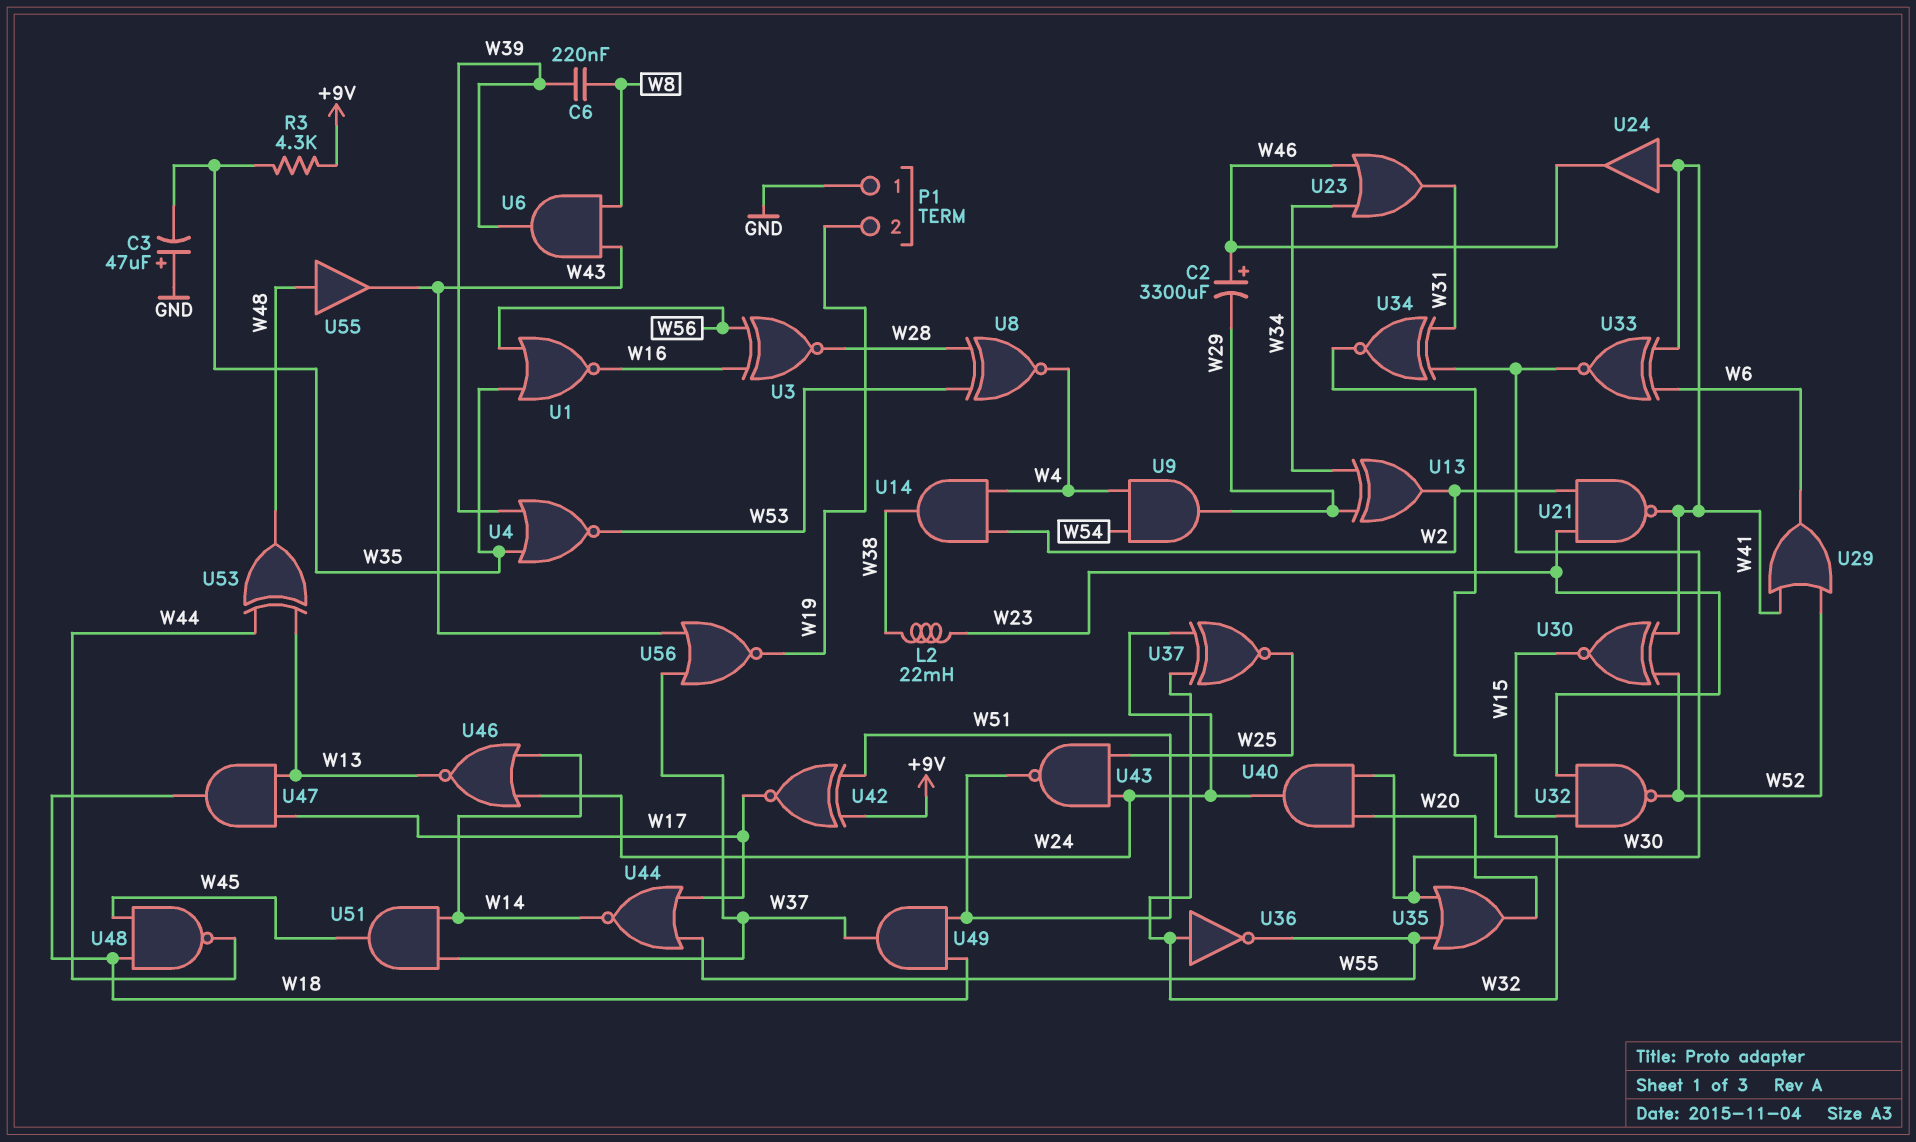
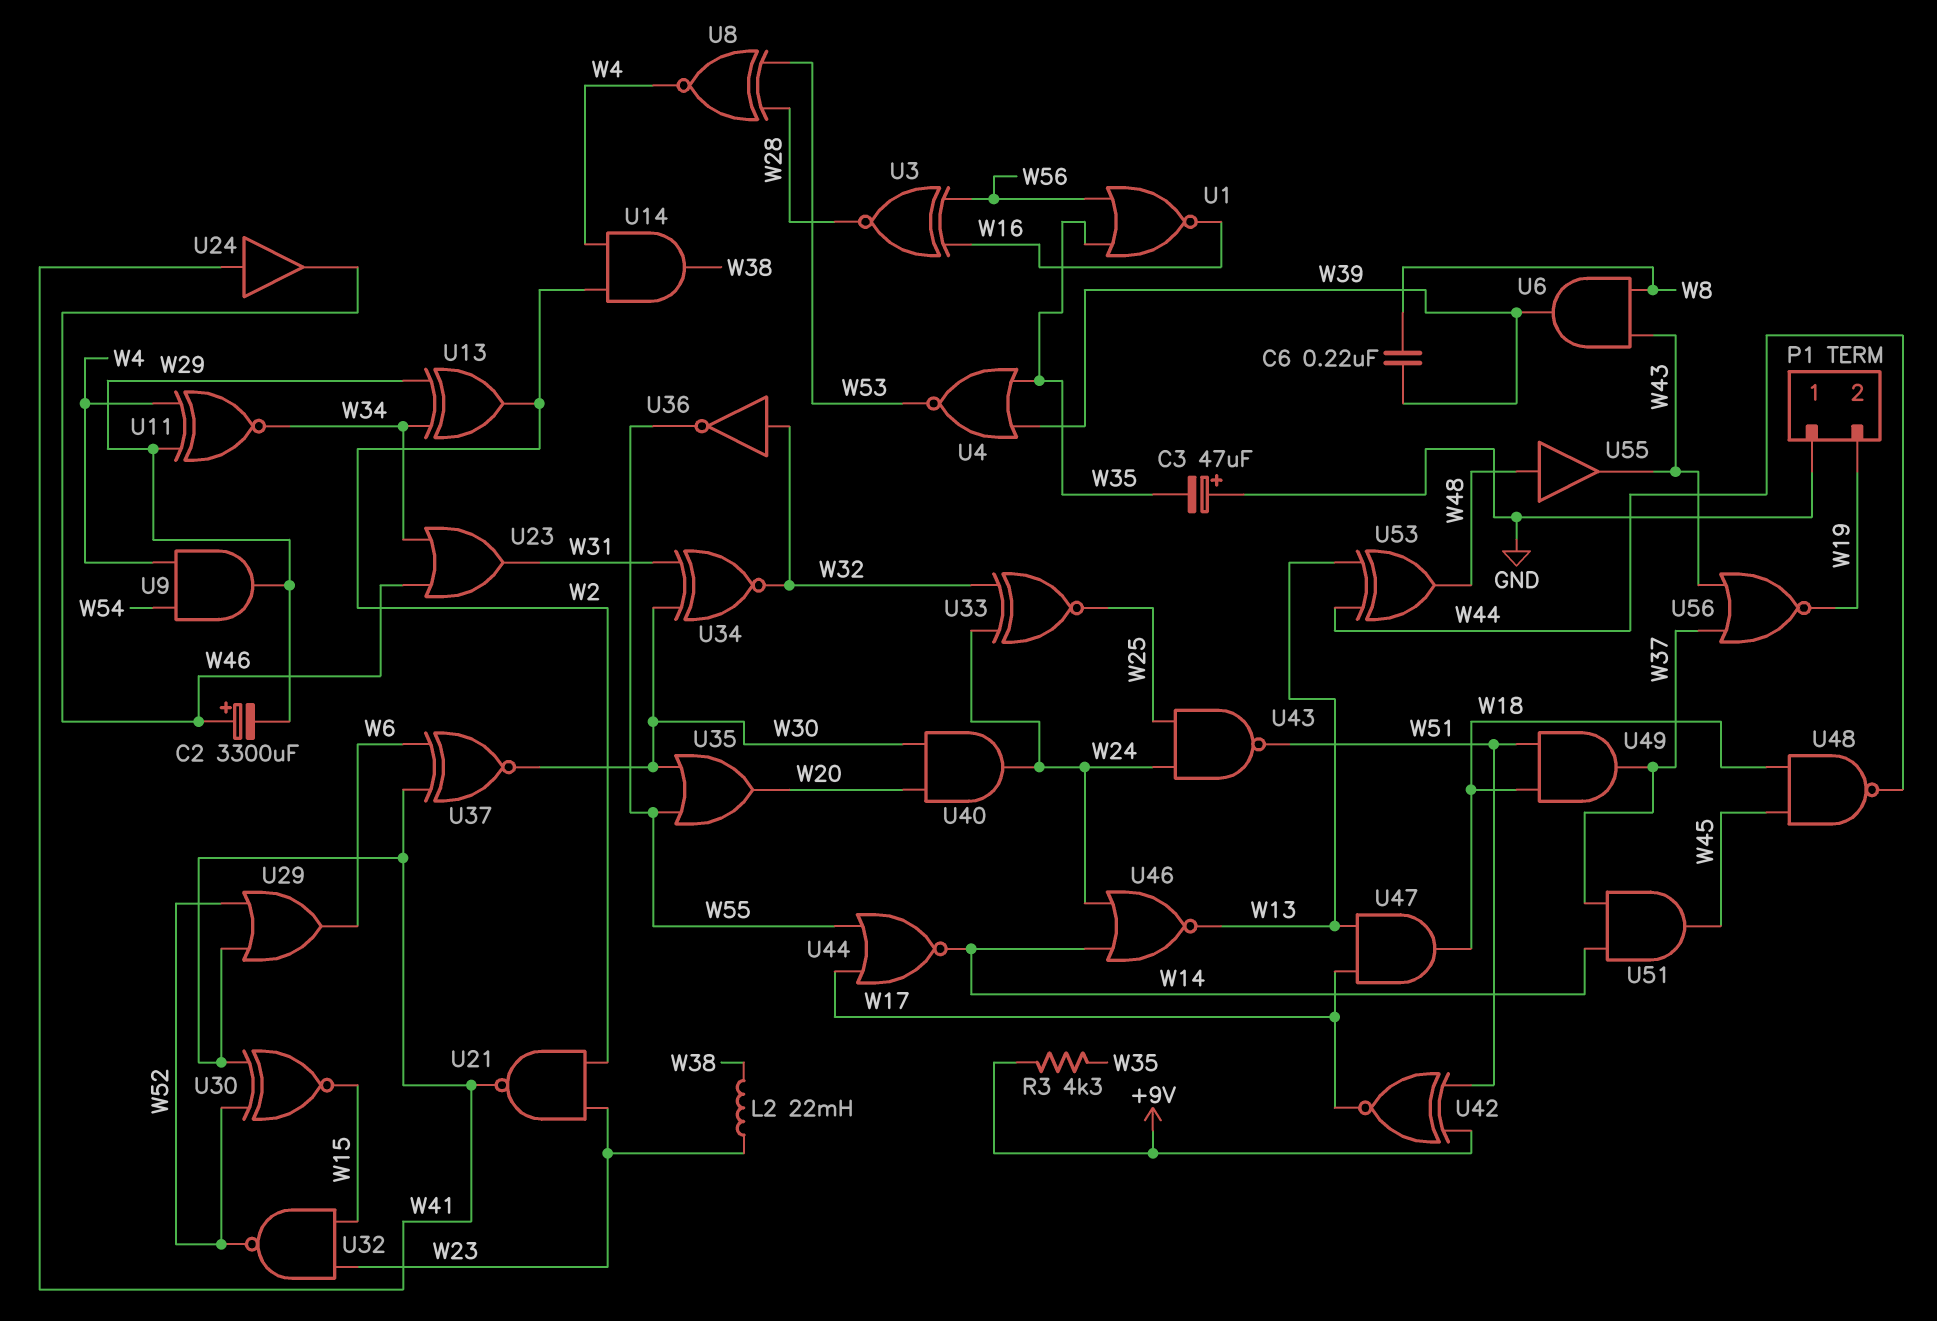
U11: none -> XNOR (in W4, in W29, out W34)
U33: XNOR (in W6, in W41, out W30) -> XNOR (in W24, in W32, out W25)
U37: XNOR (in W24, in W32, out W25) -> XNOR (in W6, in W41, out W30)

